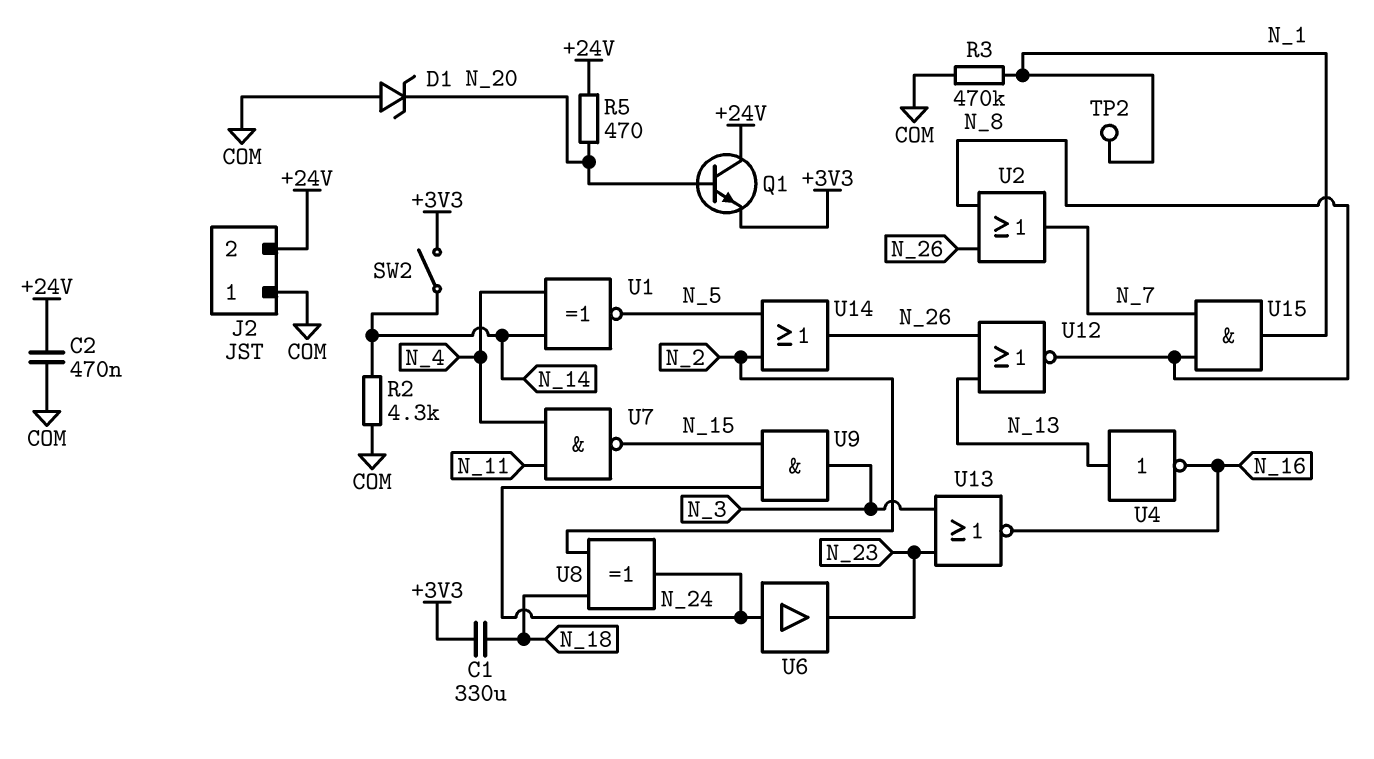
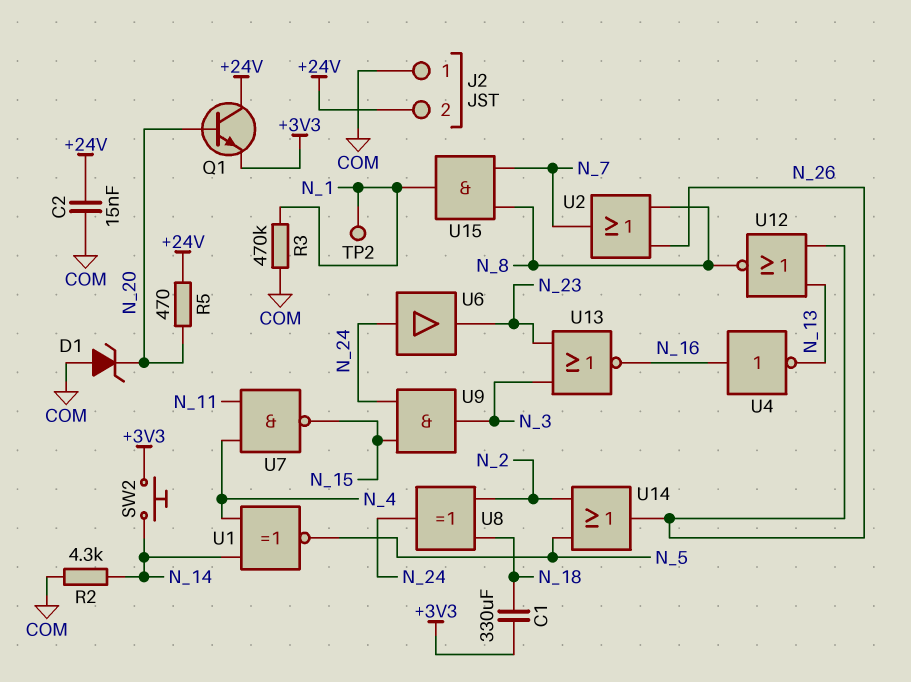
C2: 470nF (+24V, COM) -> 15nF (+24V, COM)
SW2: switch (+3V3, N_14) -> button (+3V3, N_14)
U4: NOT (in N_13, out N_16) -> NOT (in N_16, out N_13)

